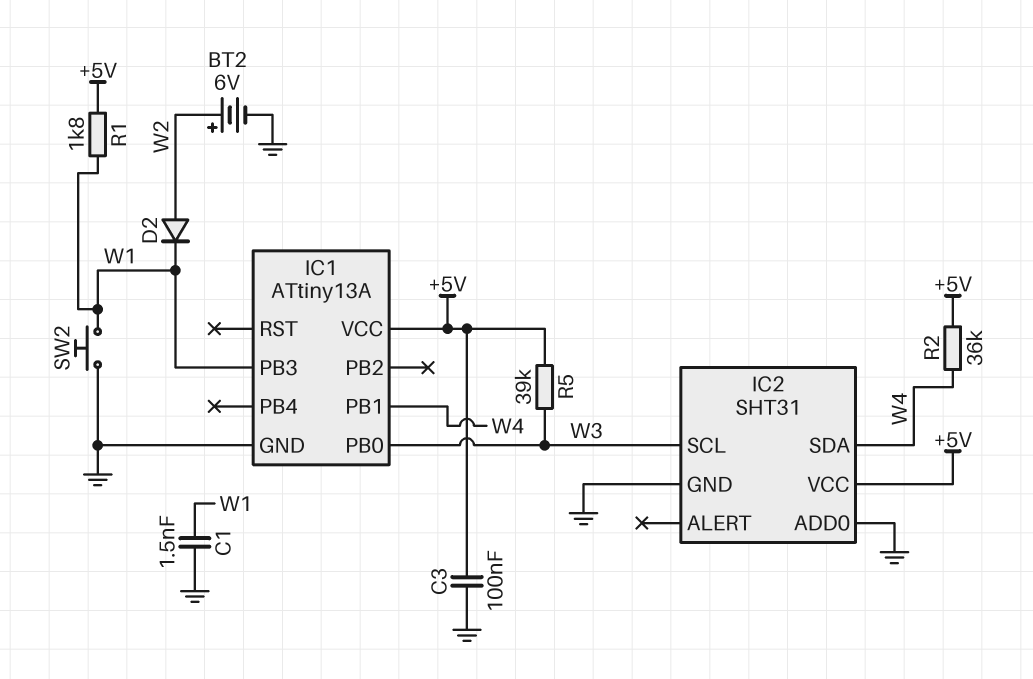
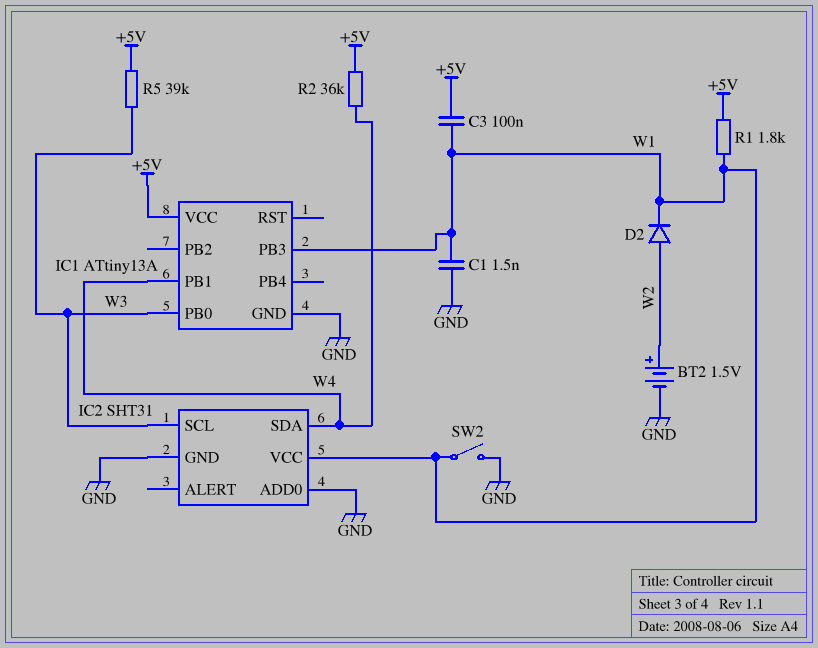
BT2: 6V (plus W2, minus GND) -> 1.5V (plus W2, minus GND)
C3: 100nF (+5V, GND) -> 100nF (+5V, W1)
IC2 pin VCC: +5V -> W1
SW2: button (GND, W1) -> switch (GND, W1)

